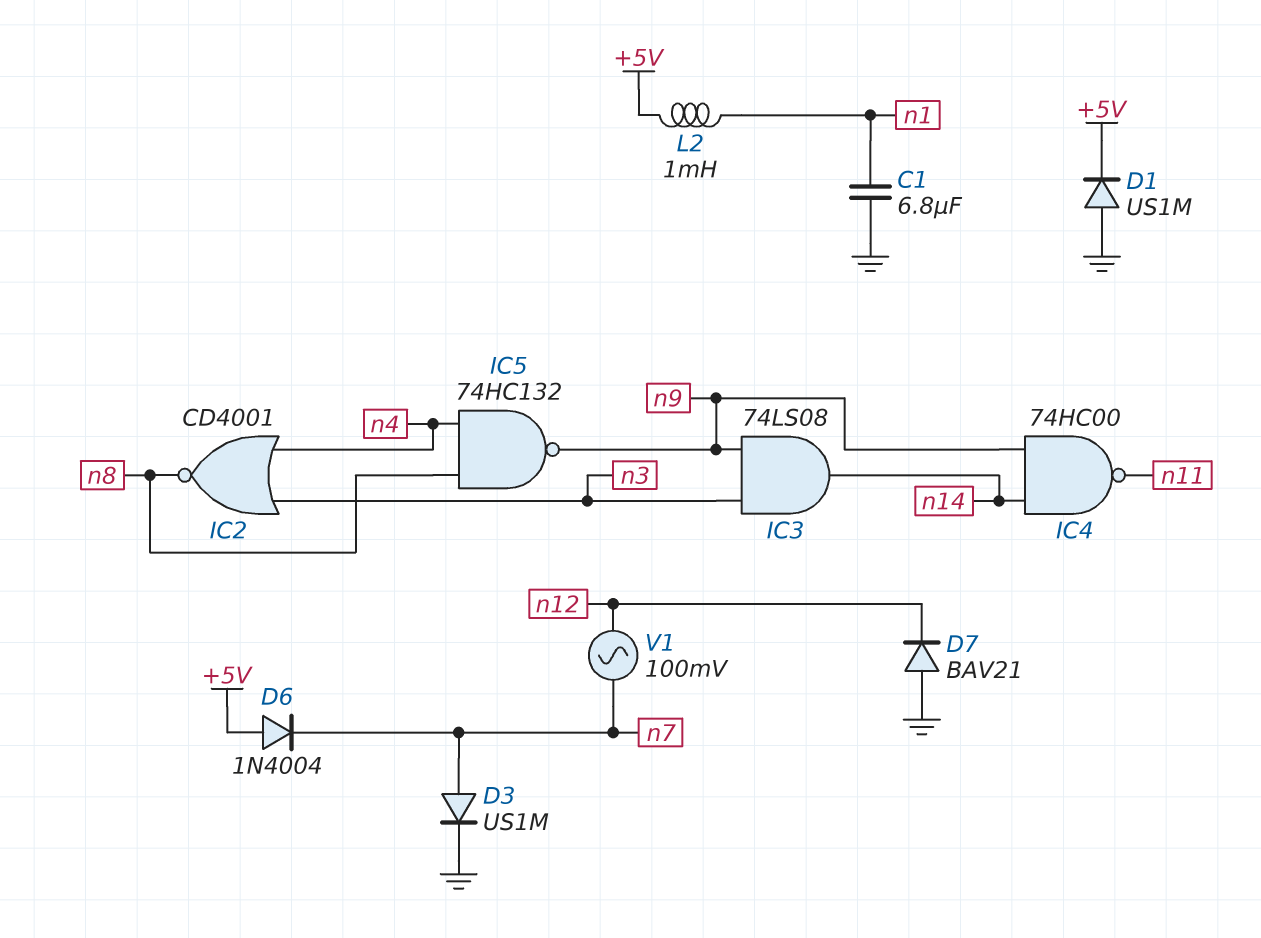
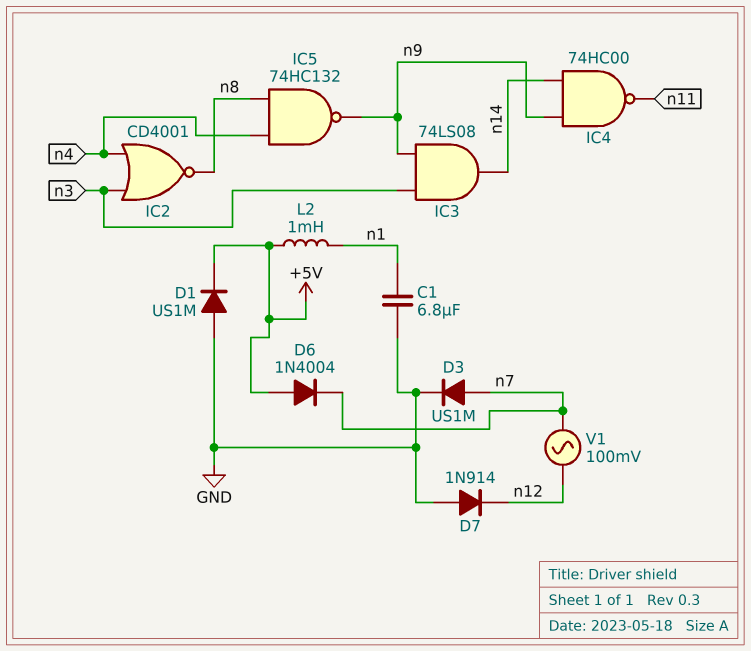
D7: diode BAV21 (A GND, K n12) -> diode 1N914 (A GND, K n12)

